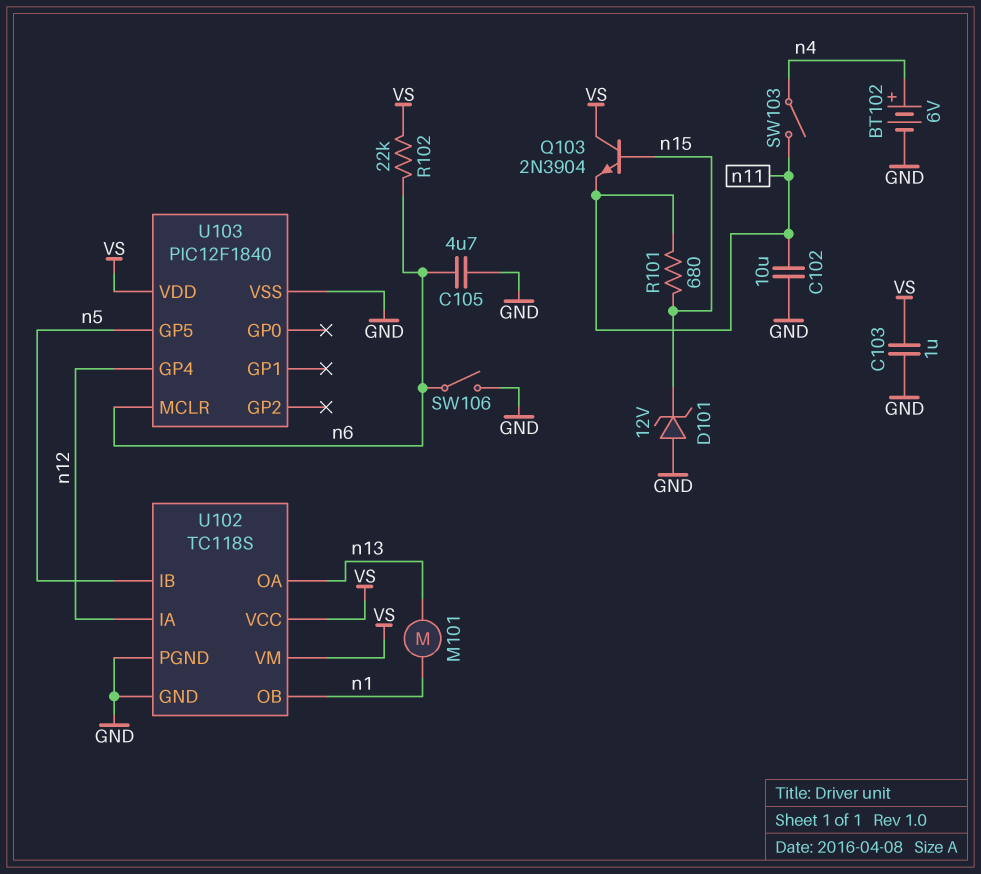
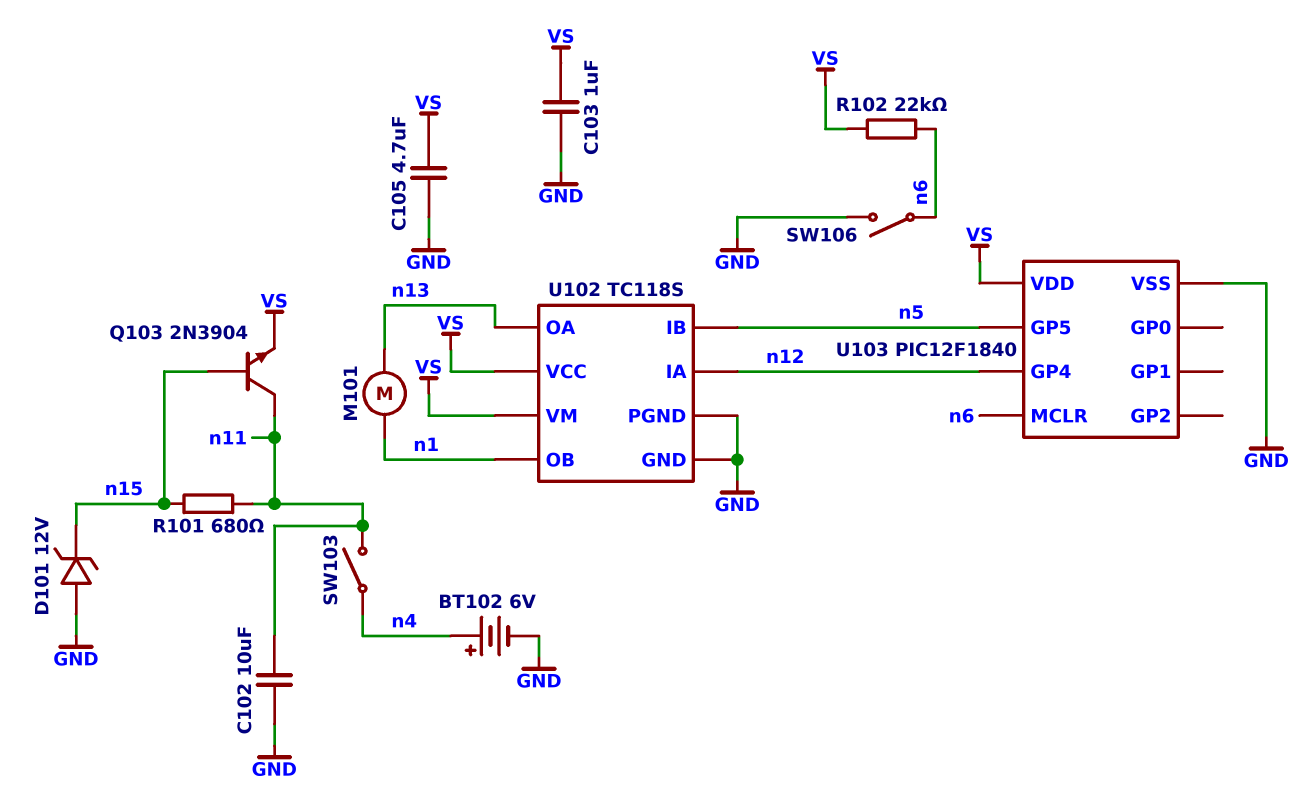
C105: 4.7uF (GND, n6) -> 4.7uF (GND, VS)
Q103: NPN 2N3904 (B n15, C VS, E n11) -> NPN 2N3904 (B n15, C n11, E VS)

